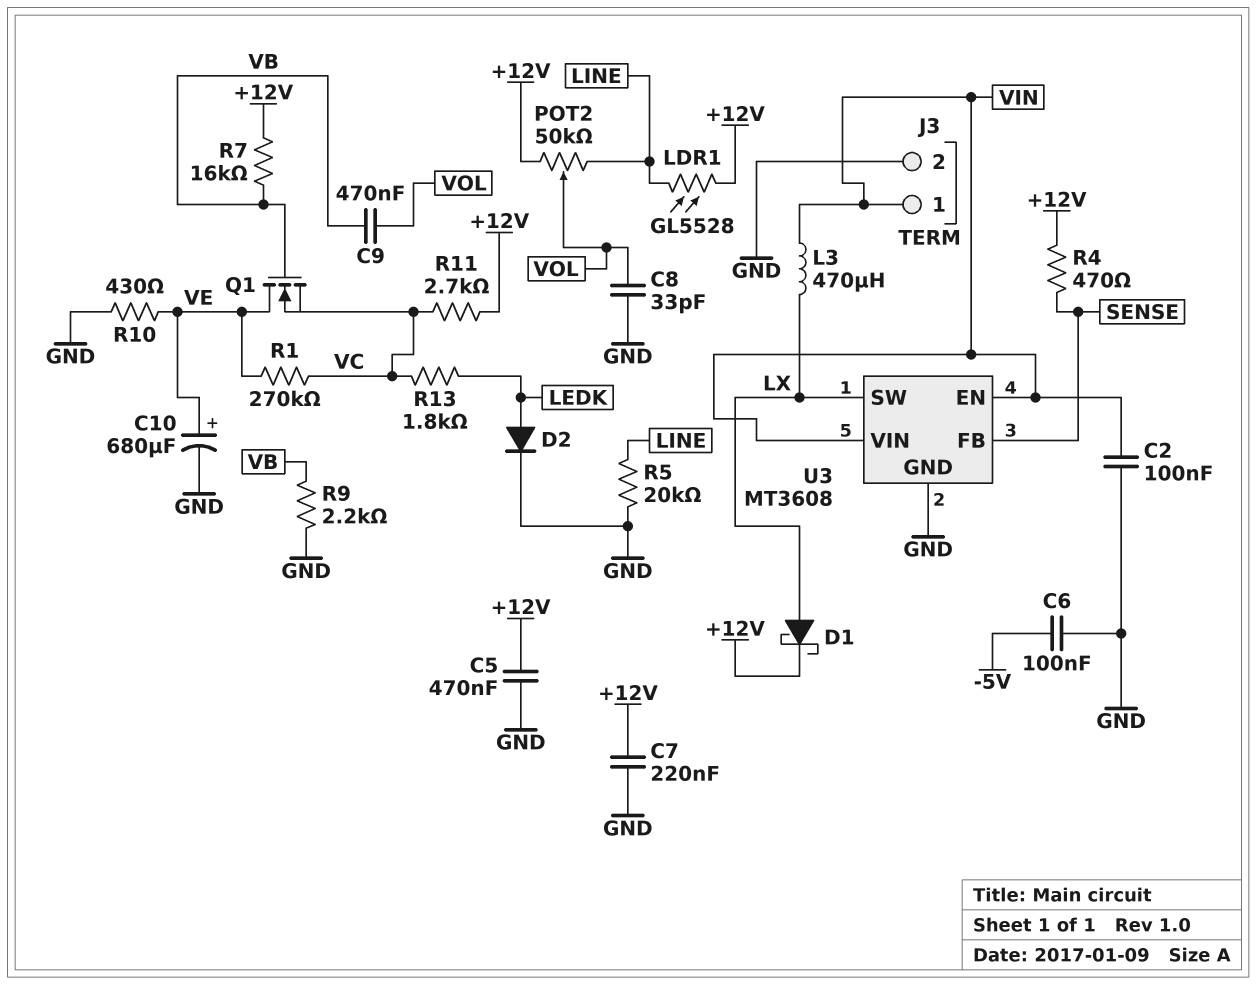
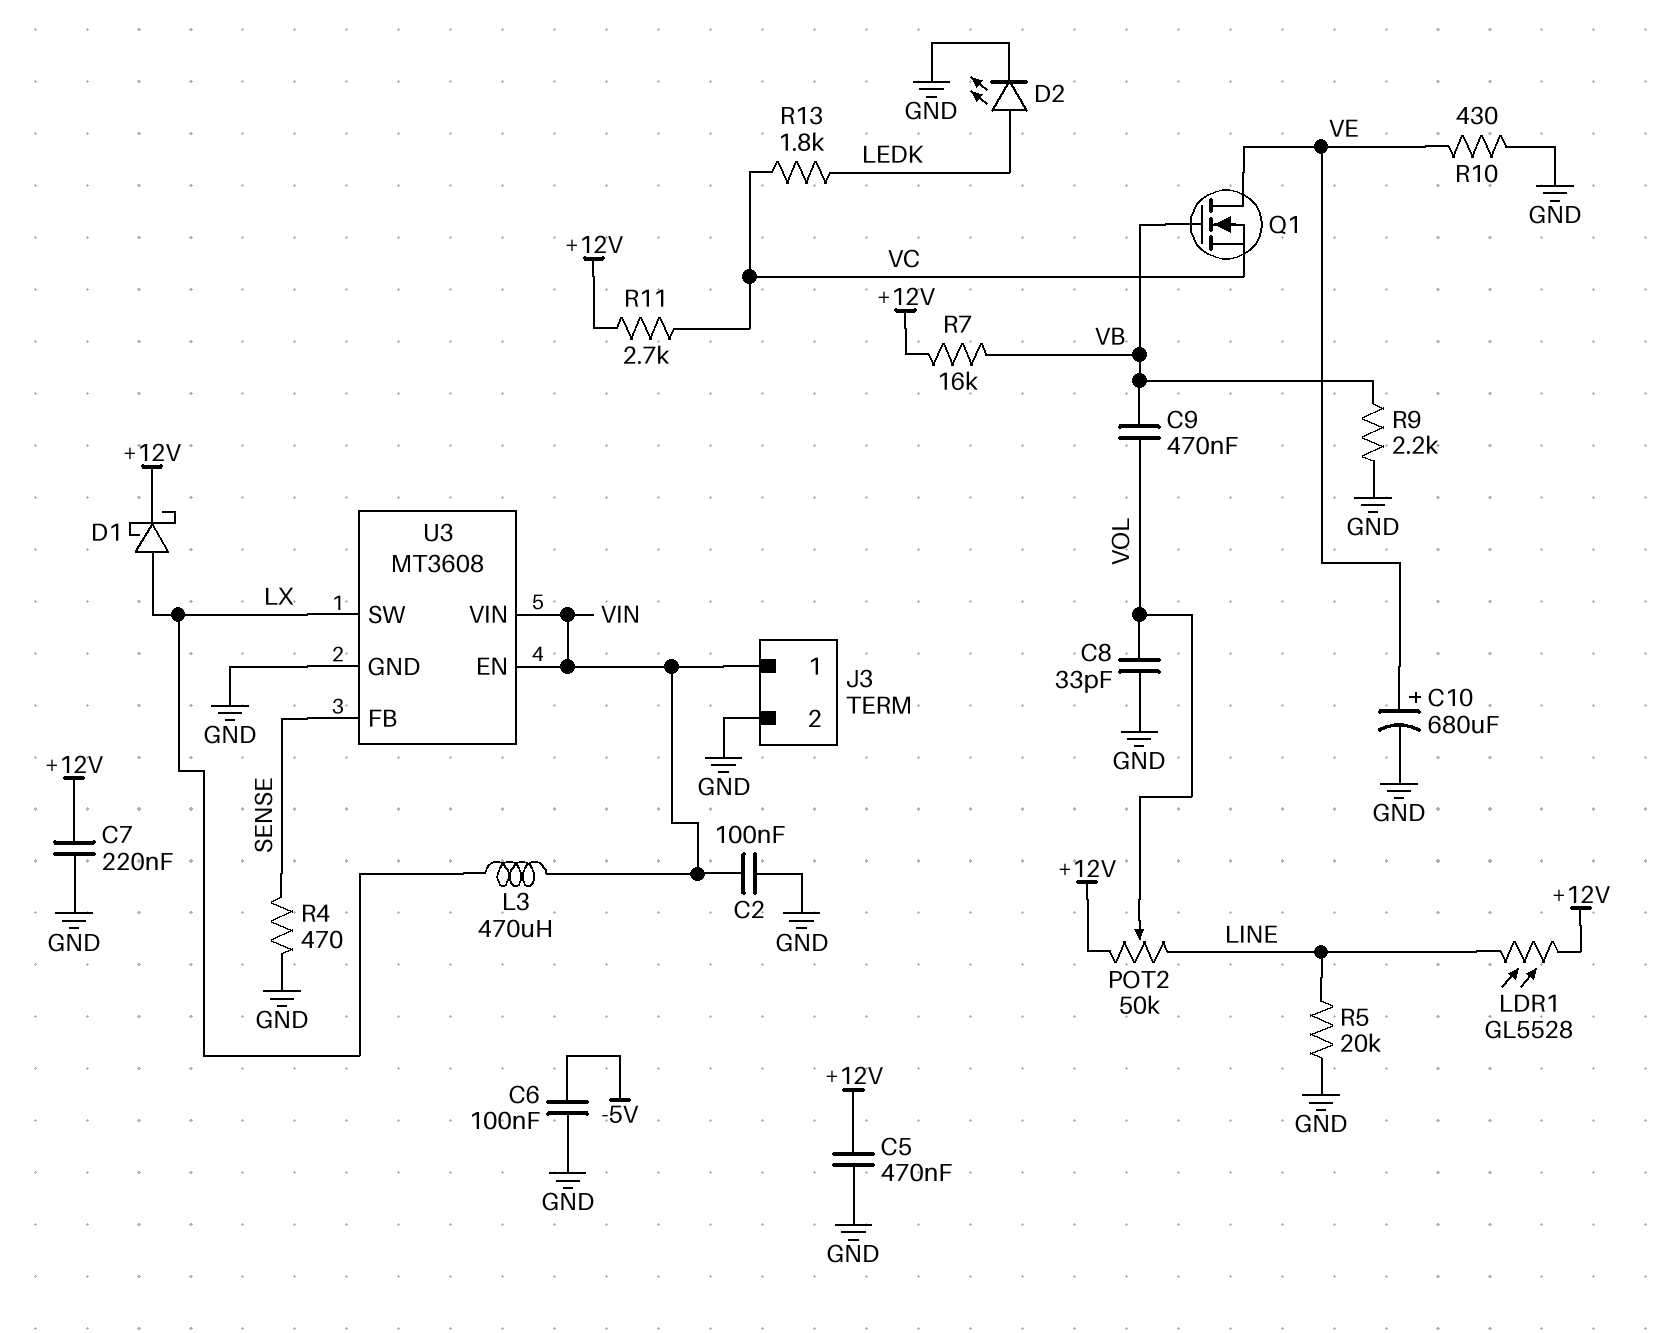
D2: diode (A LEDK, K GND) -> LED (A LEDK, K GND)
R1: 270k (VC, VE) -> none
R4: 470 (+12V, SENSE) -> 470 (GND, SENSE)

